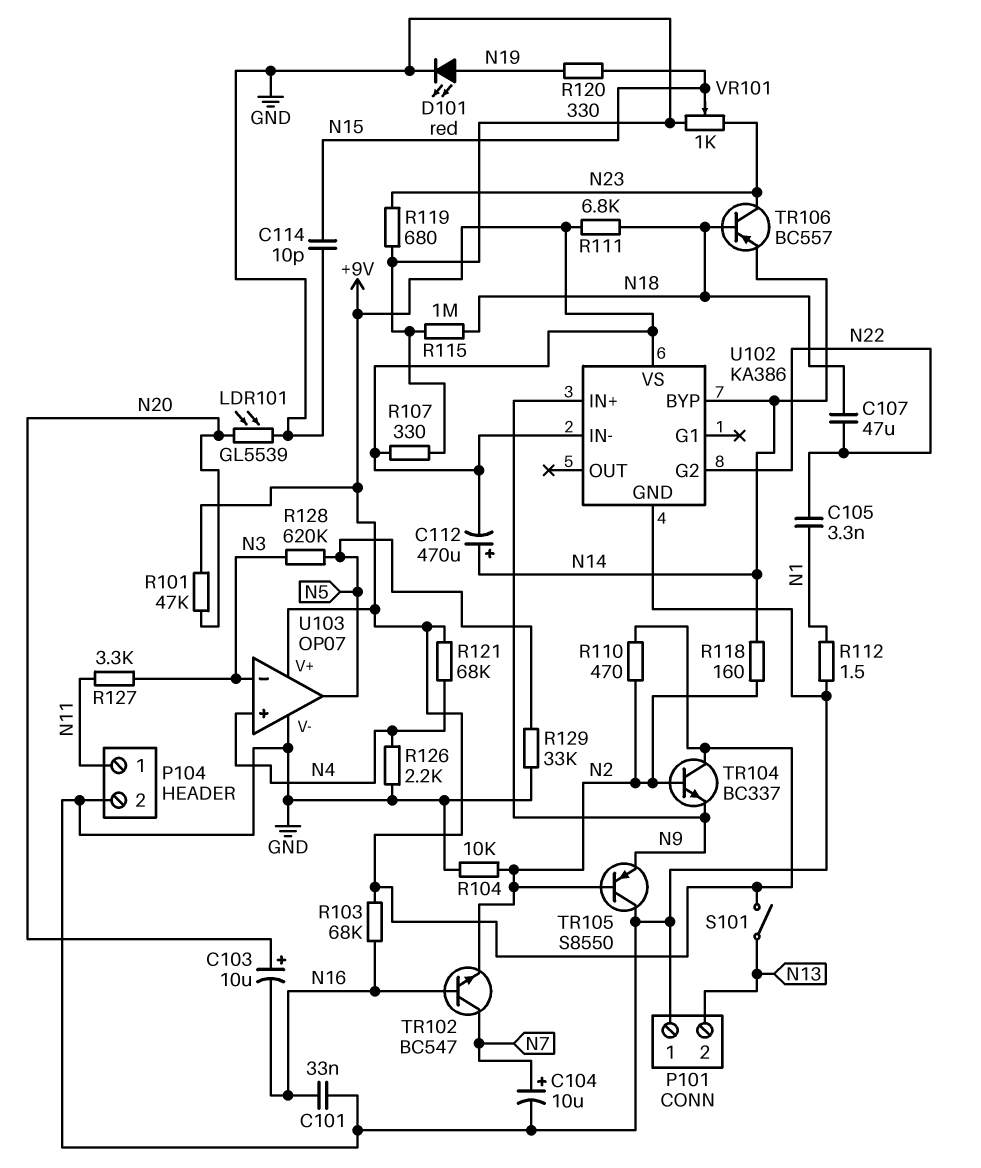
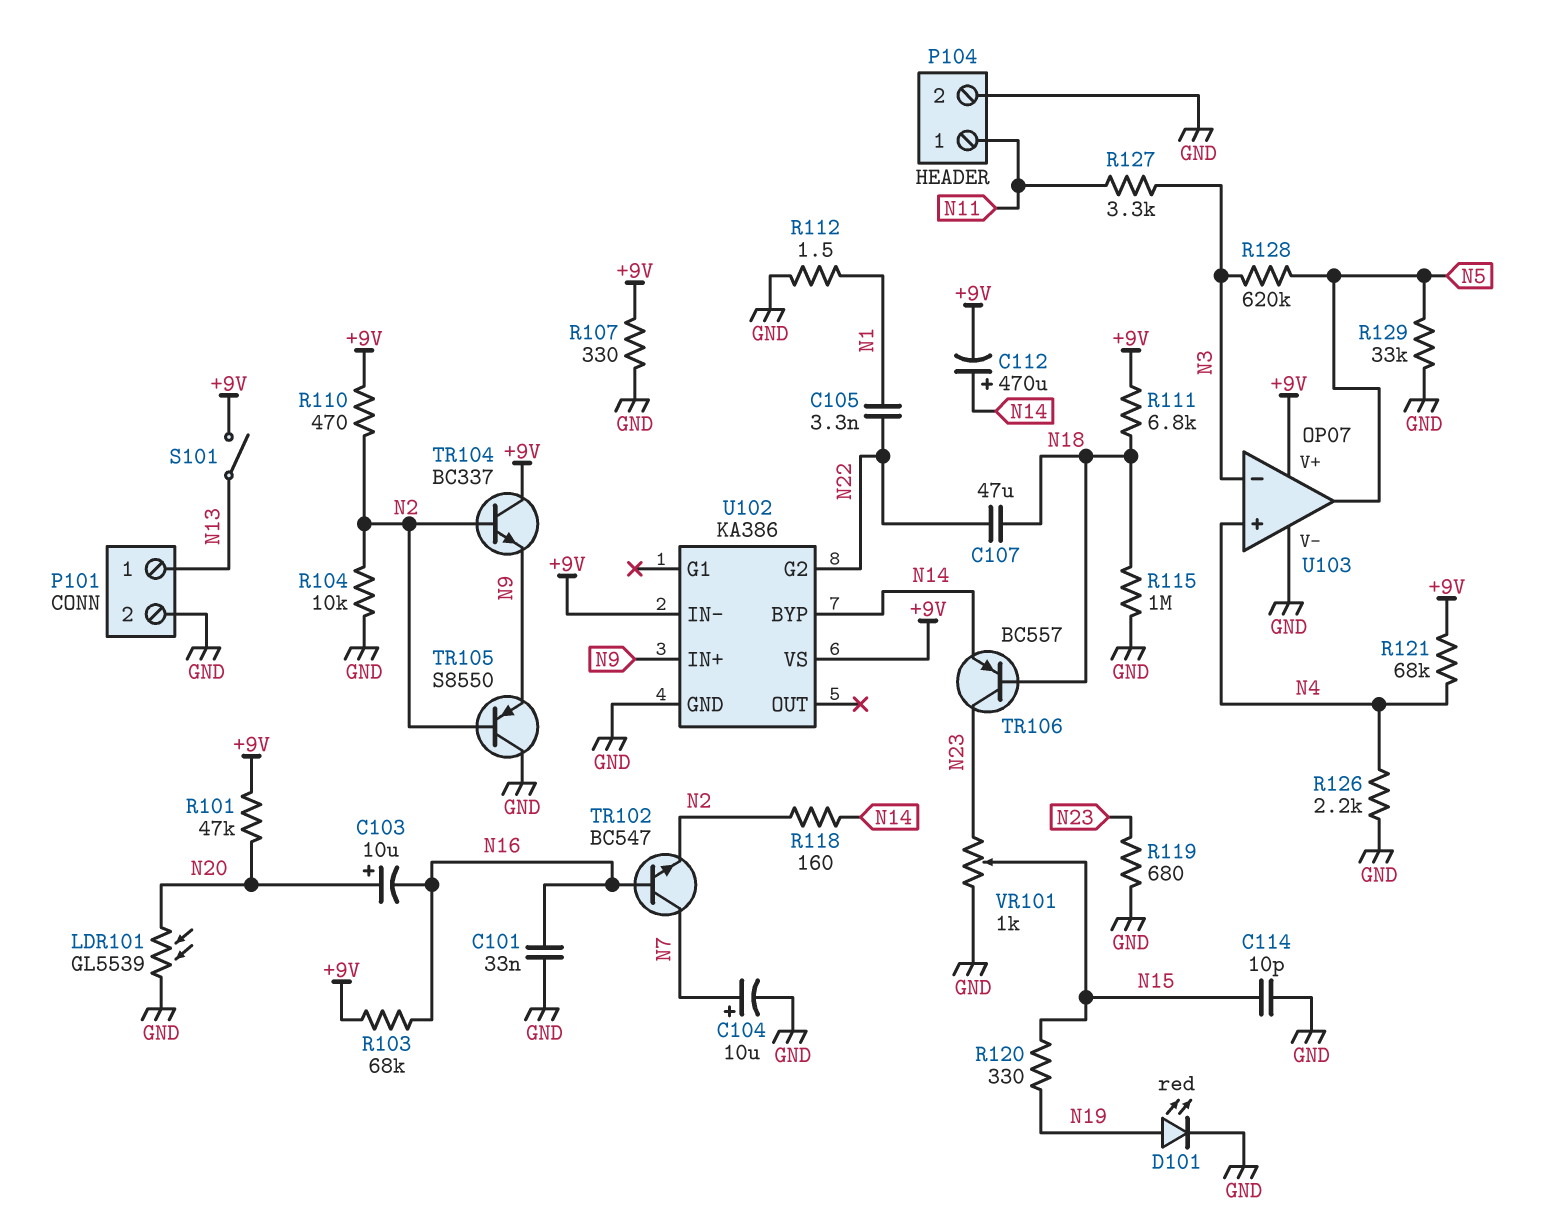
P101 pin 1: GND -> N13
P101 pin 2: N13 -> GND

